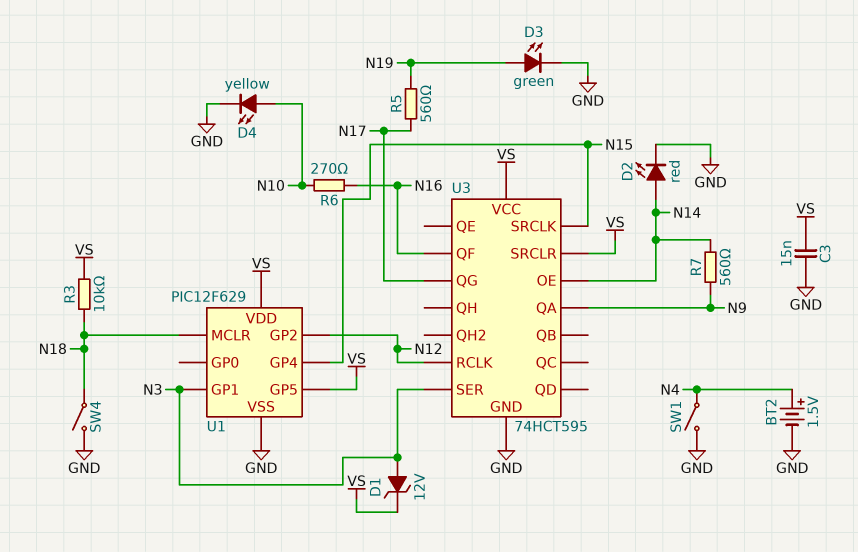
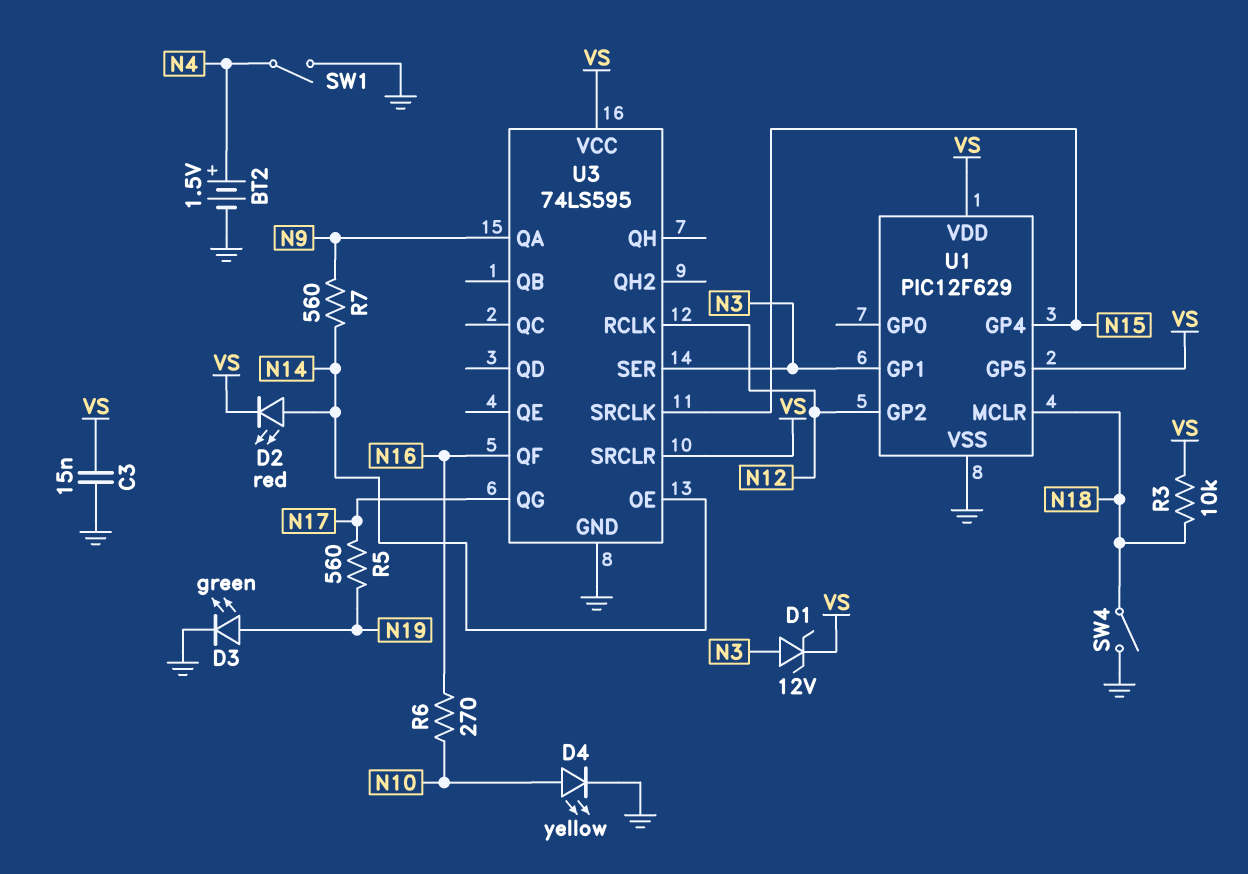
D2: LED red (A N14, K GND) -> LED red (A N14, K VS)
U3: 74HCT595 -> 74LS595

